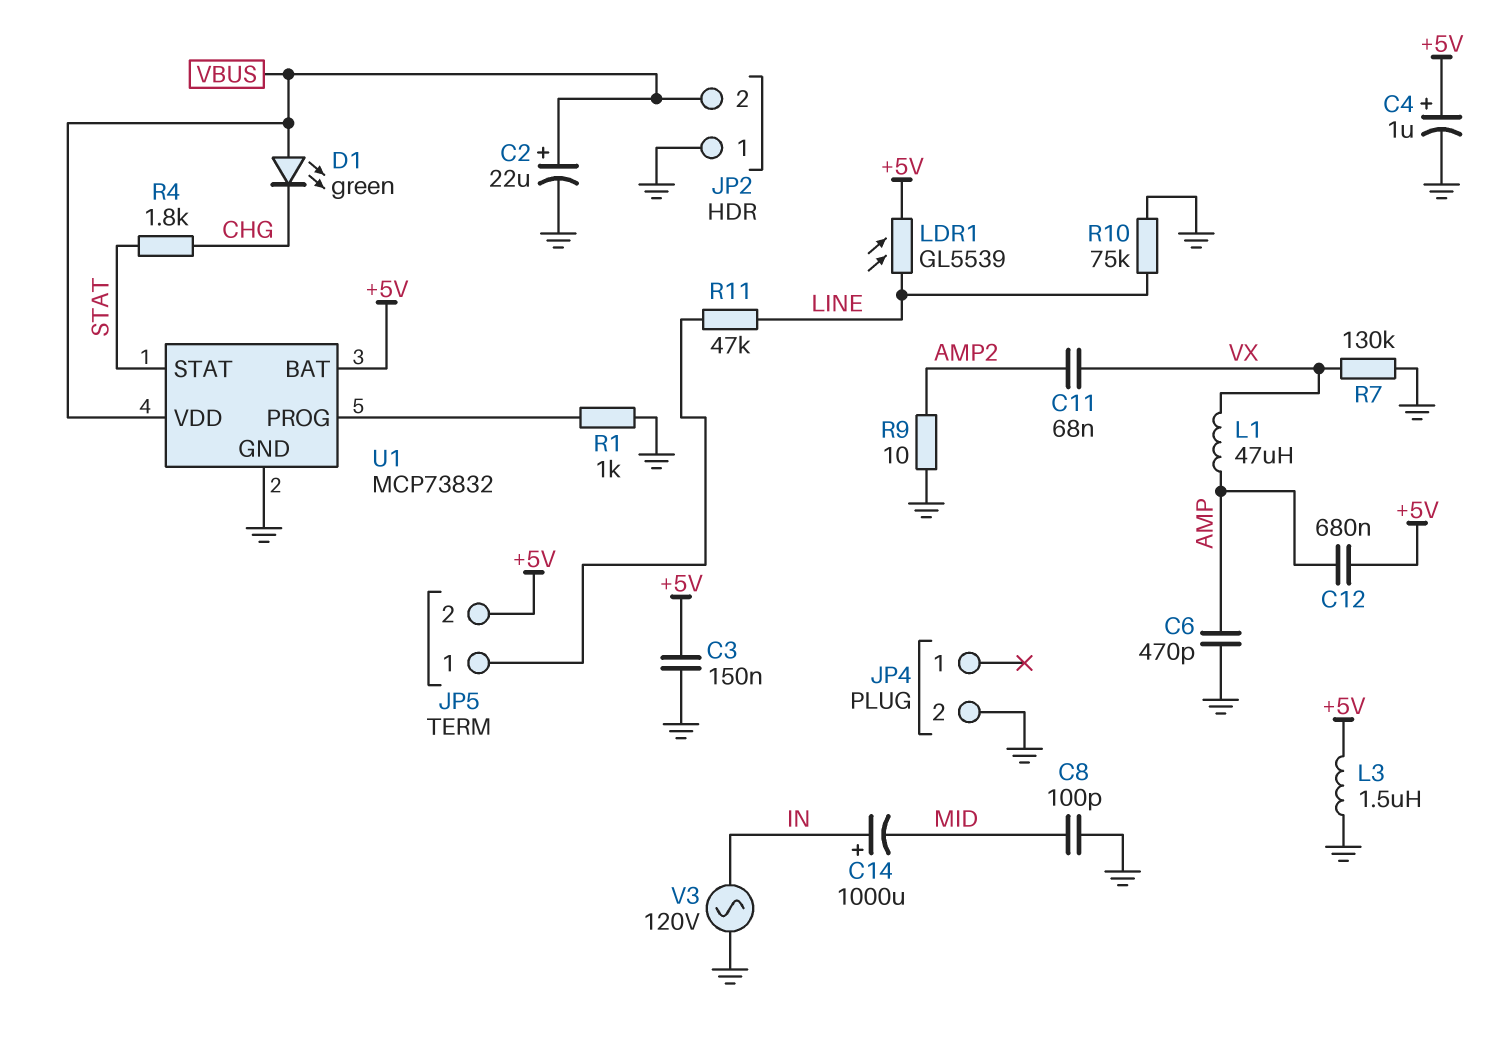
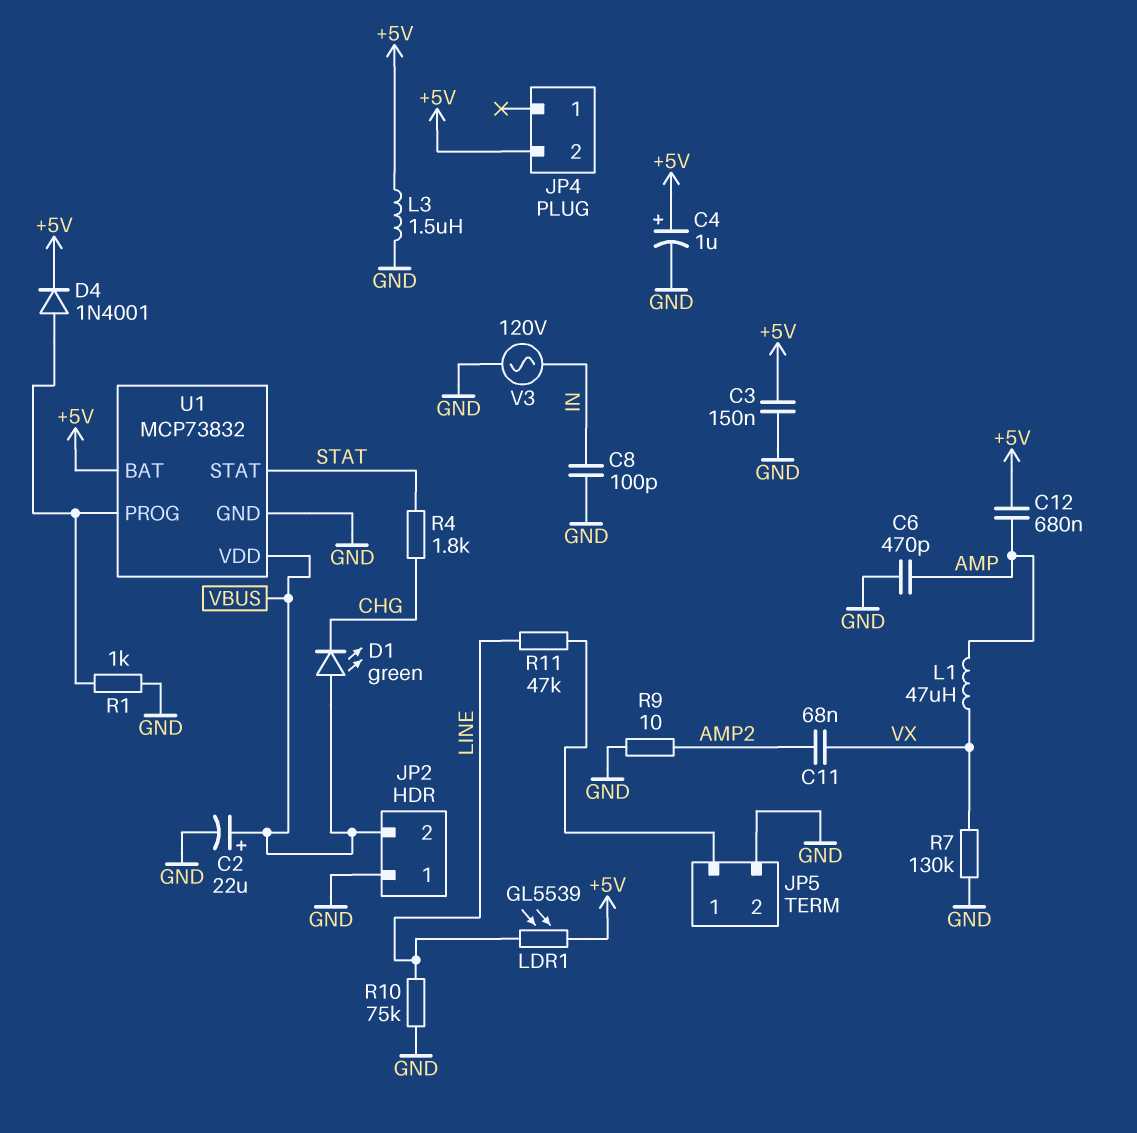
C8: 100pF (GND, MID) -> 100pF (GND, IN)
C14: 1000uF (plus IN, minus MID) -> none
D4: none -> diode 1N4001 (A U1/PROG, K +5V)
JP4 pin 2: GND -> +5V
JP5 pin 2: +5V -> GND

